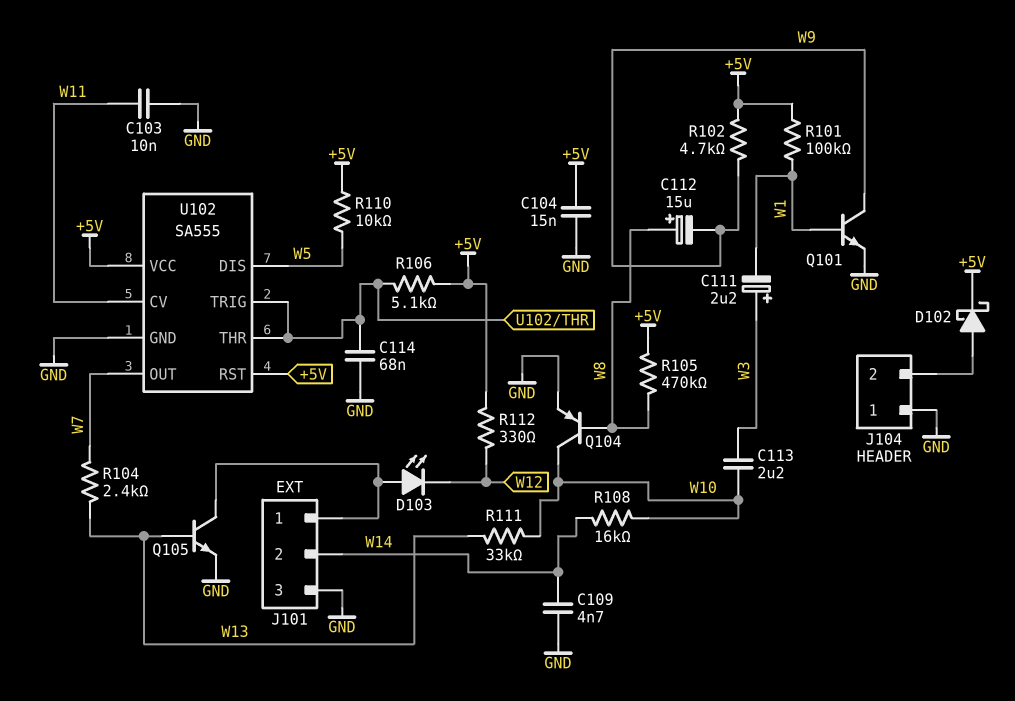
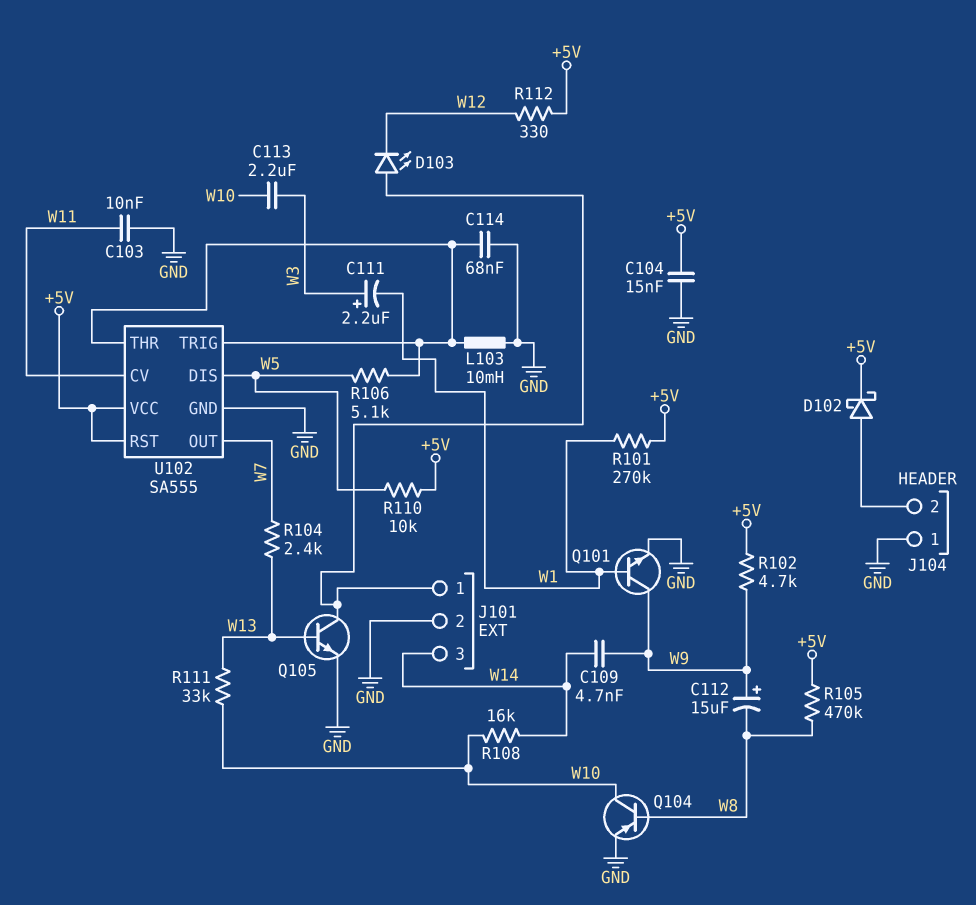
C109: 4.7nF (GND, W14) -> 4.7nF (W9, W14)
C112: 15uF (plus W8, minus W9) -> 15uF (plus W9, minus W8)
J101 pin 2: W14 -> GND
J101 pin 3: GND -> W14
L103: none -> 10mH (GND, U102/THR)
R101: 100k (+5V, W1) -> 270k (+5V, W1)
R106: 5.1k (+5V, U102/THR) -> 5.1k (U102/THR, W5)

